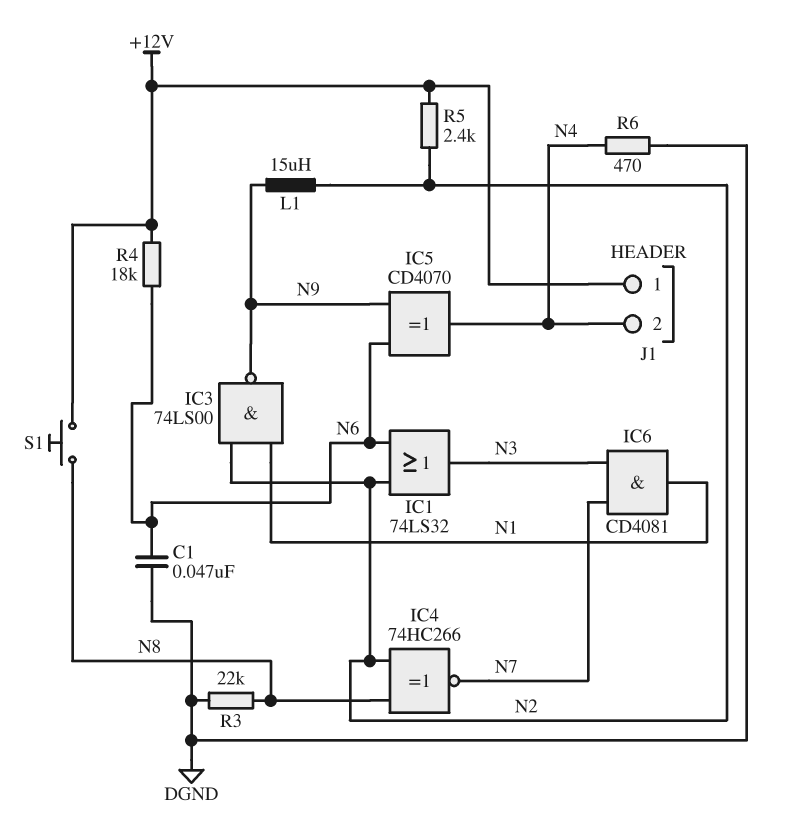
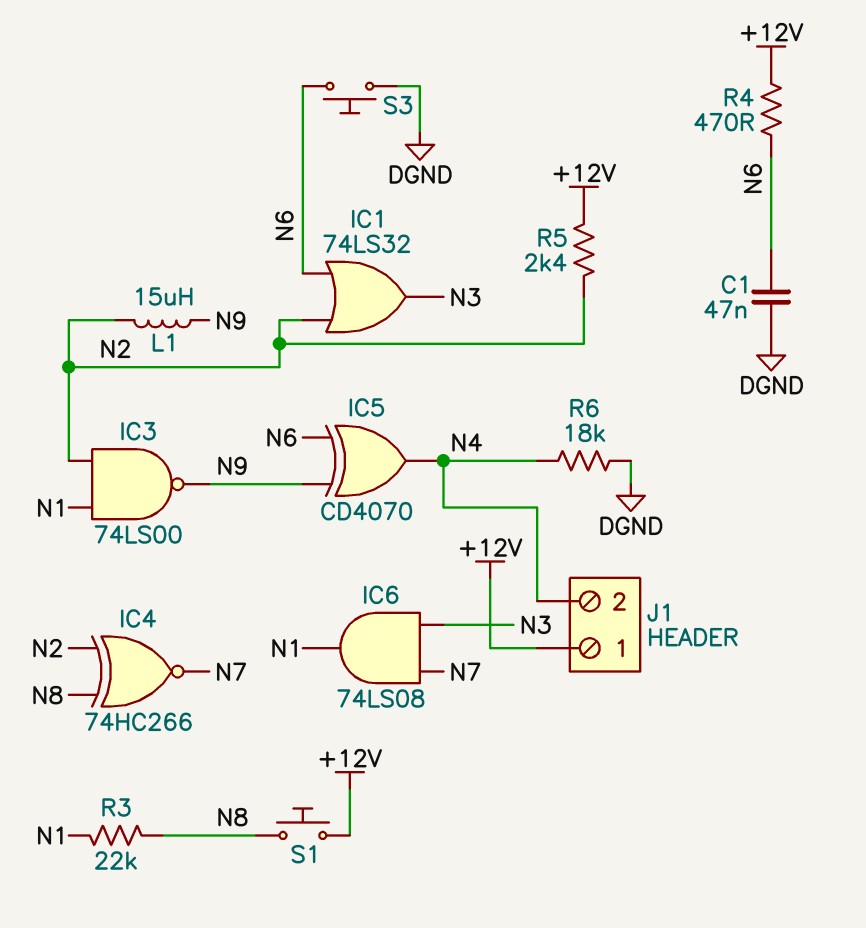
IC6: AND CD4081 (in N3, in N7, out N1) -> AND 74LS08 (in N3, in N7, out N1)
R3: 22k (DGND, N8) -> 22k (N1, N8)
R4: 18k (+12V, N6) -> 470 (+12V, N6)
R6: 470 (DGND, N4) -> 18k (DGND, N4)
S3: none -> button (DGND, N6)

